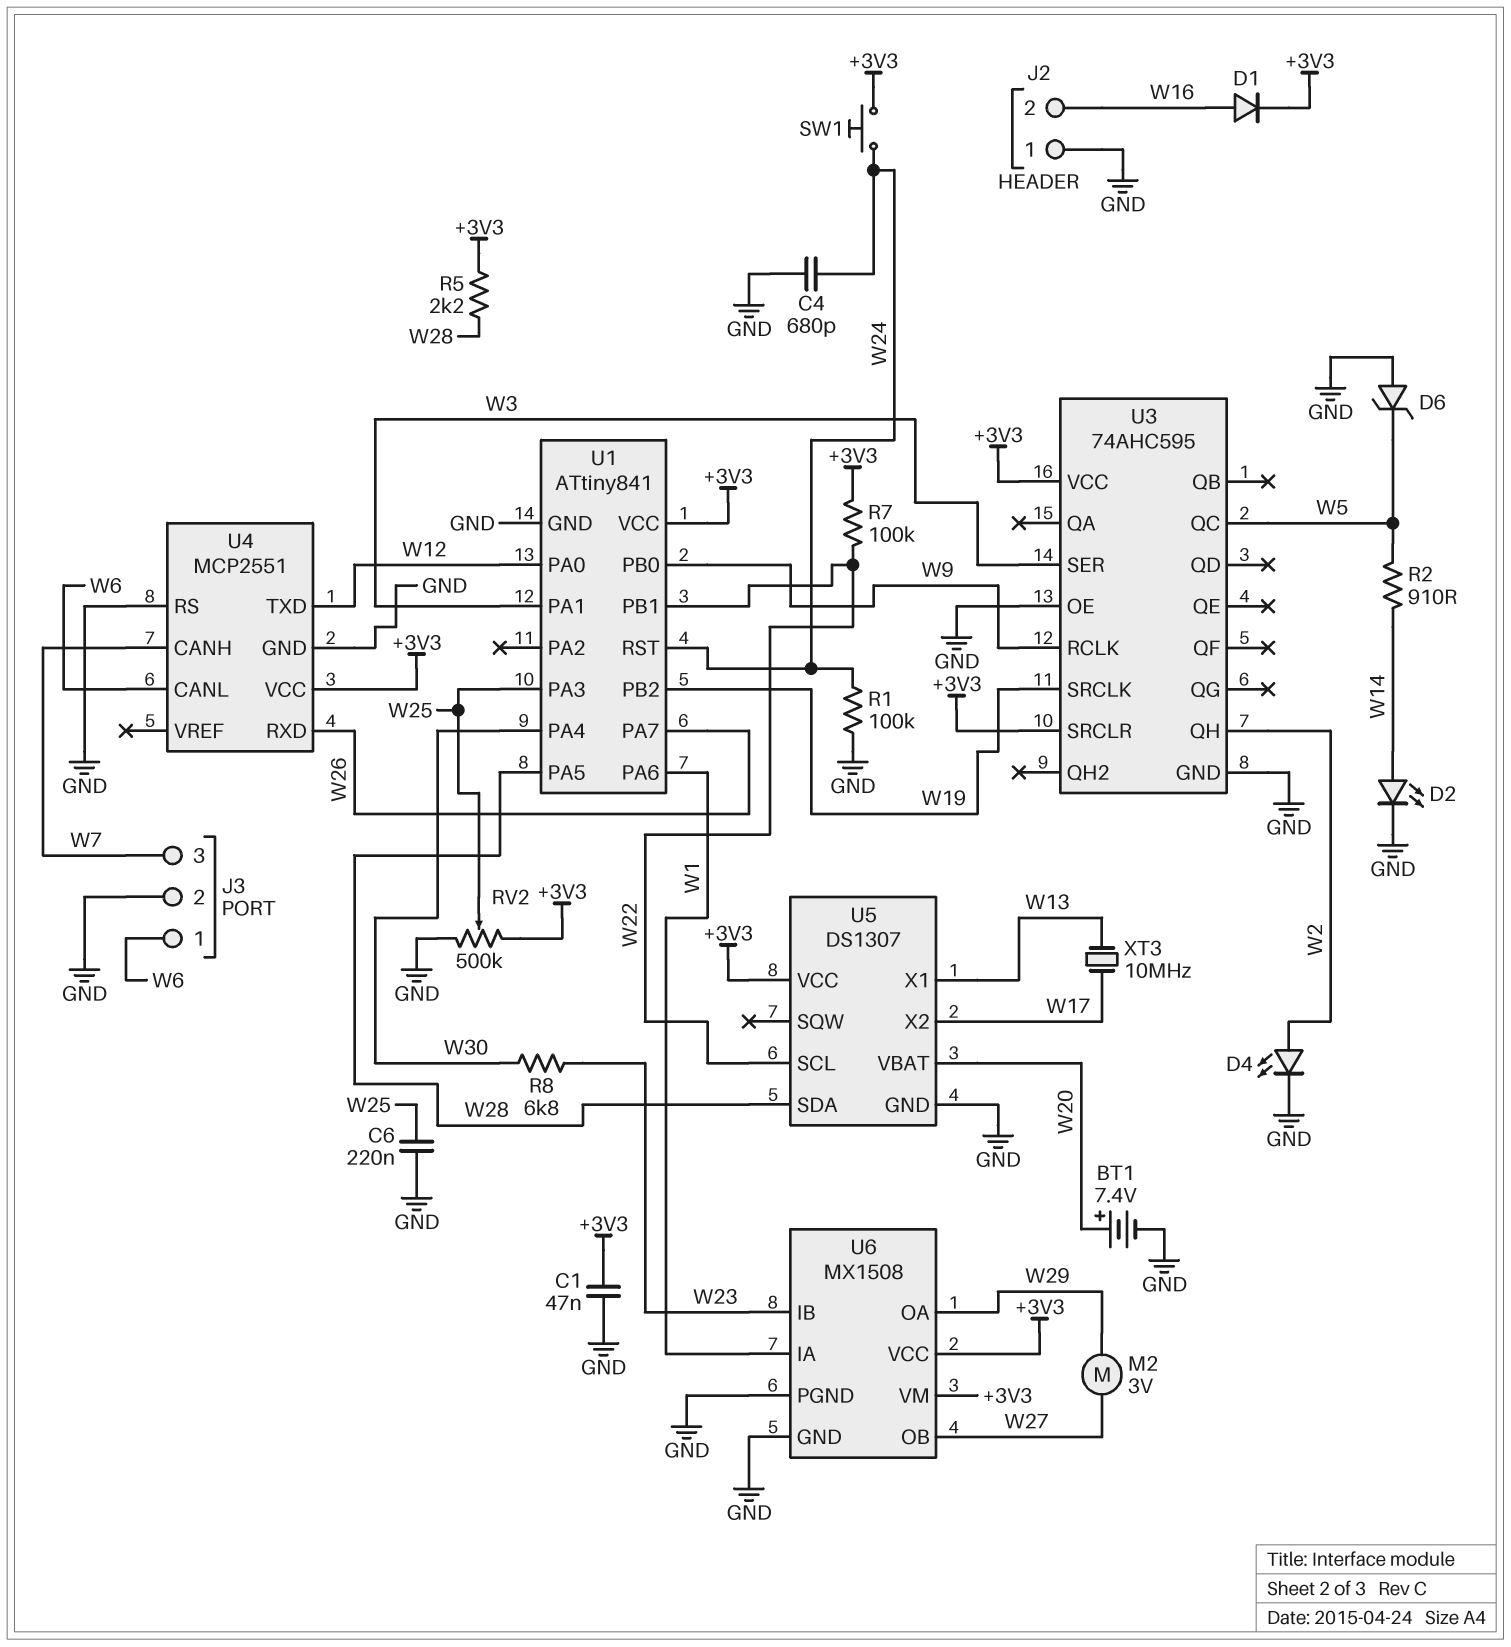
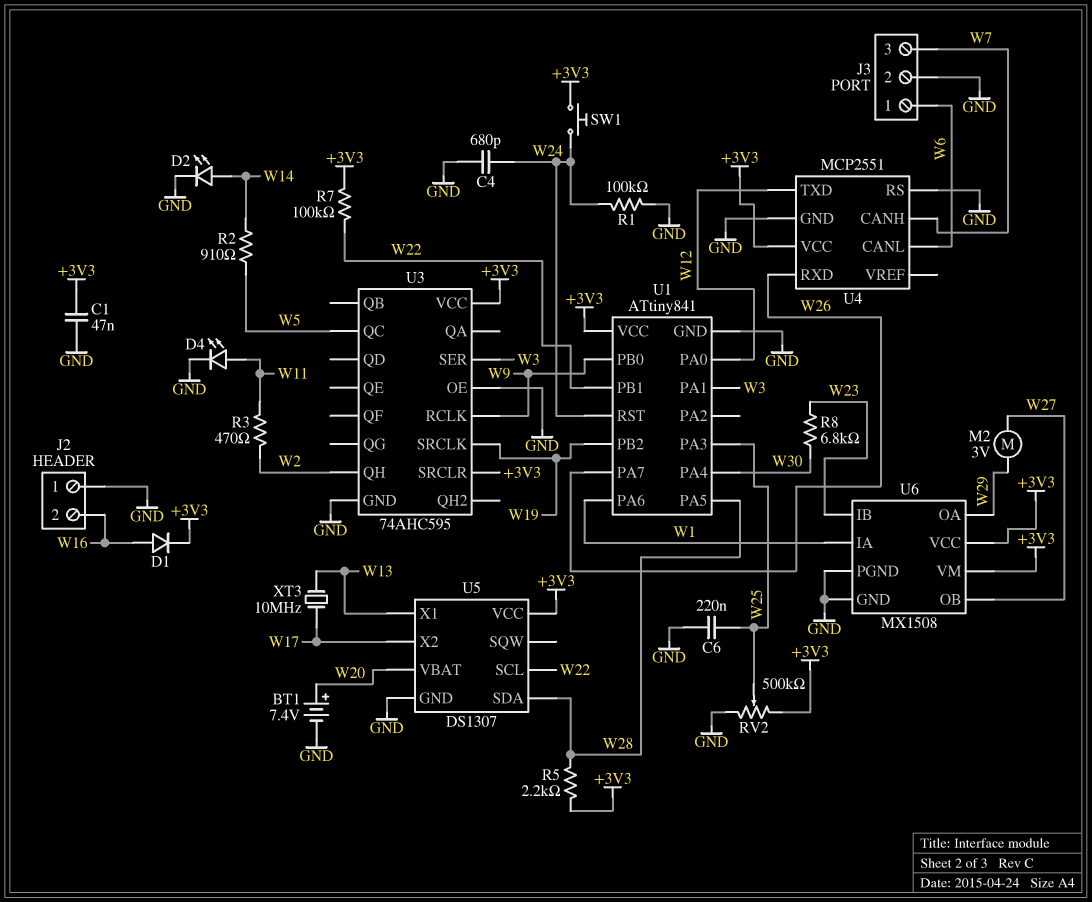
D4: LED (A W2, K GND) -> LED (A W11, K GND)
D6: zener (A GND, K W5) -> none
R3: none -> 470 (W2, W11)

